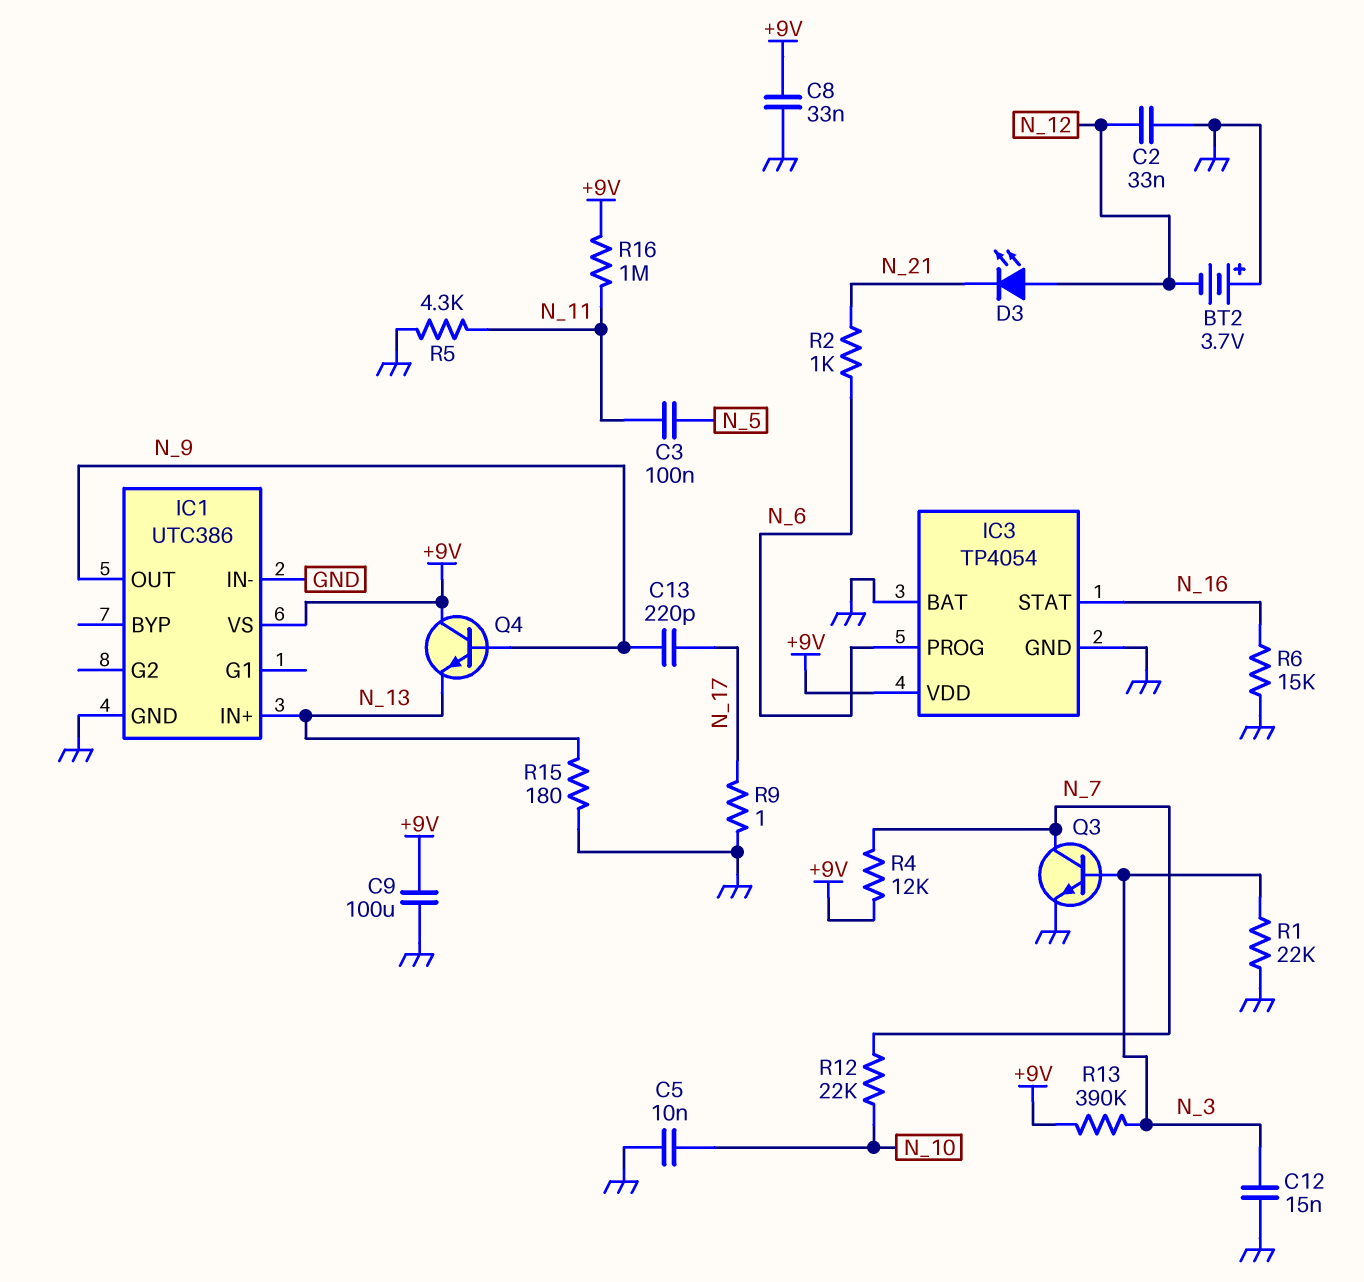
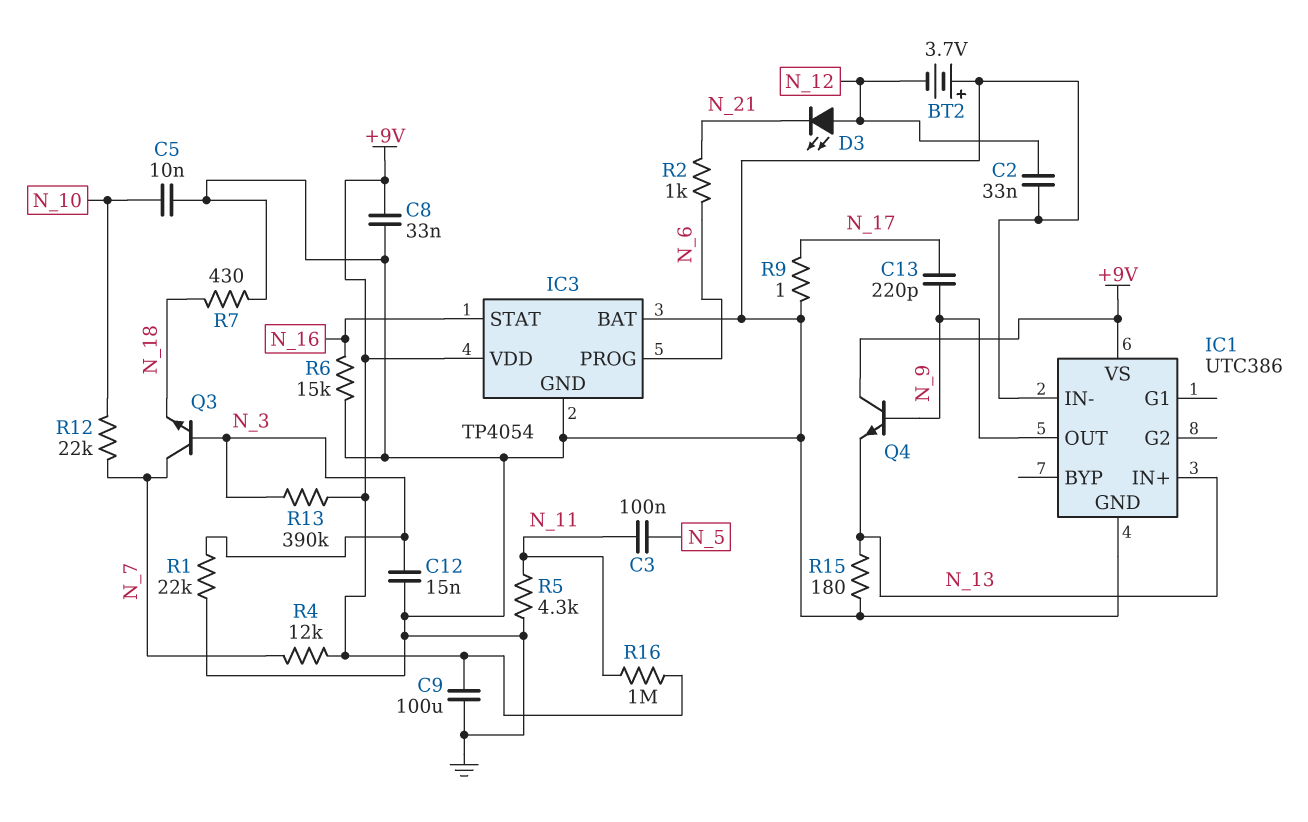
Q3: NPN (B N_3, C N_7, E GND) -> NPN (B N_3, C N_7, E N_18)
R7: none -> 430 (GND, N_18)

